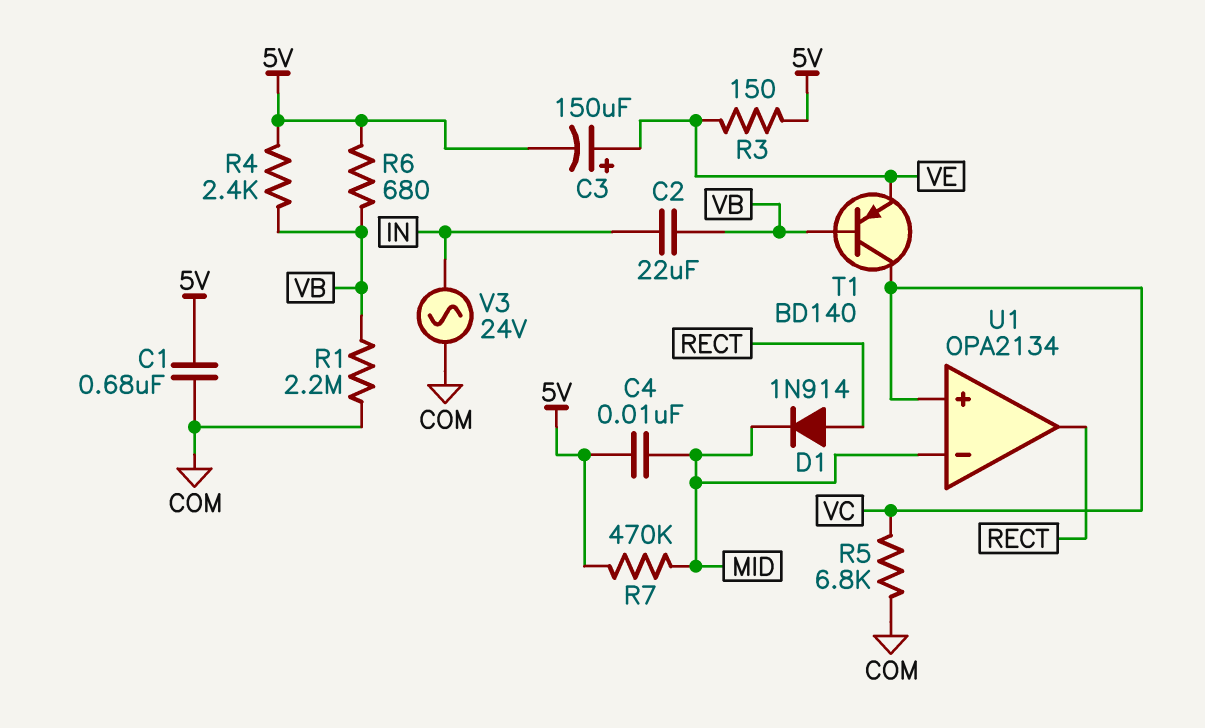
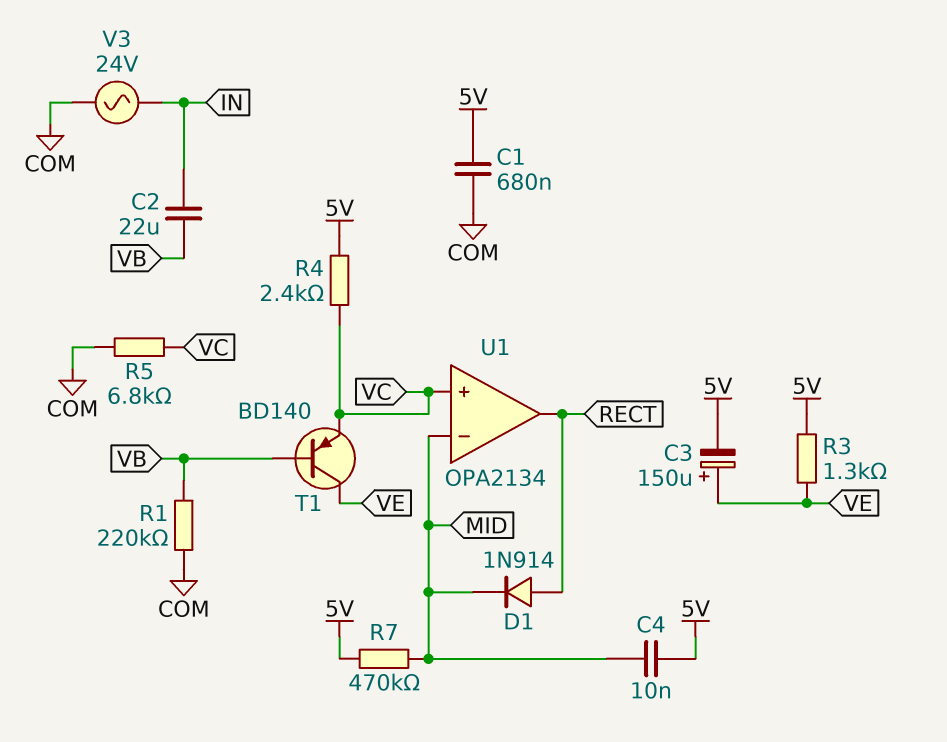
R1: 2.2M (COM, VB) -> 220k (COM, VB)
R3: 150 (5V, VE) -> 1.3k (5V, VE)
R4: 2.4k (5V, VB) -> 2.4k (5V, VC)
R6: 680 (5V, VB) -> none
T1: PNP BD140 (B VB, C VC, E VE) -> PNP BD140 (B VB, C VE, E VC)

